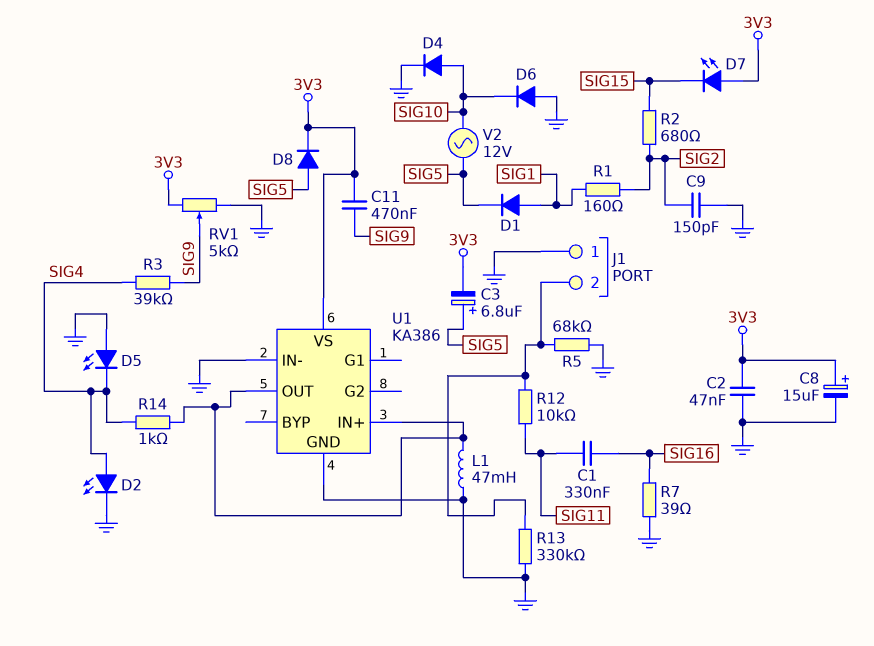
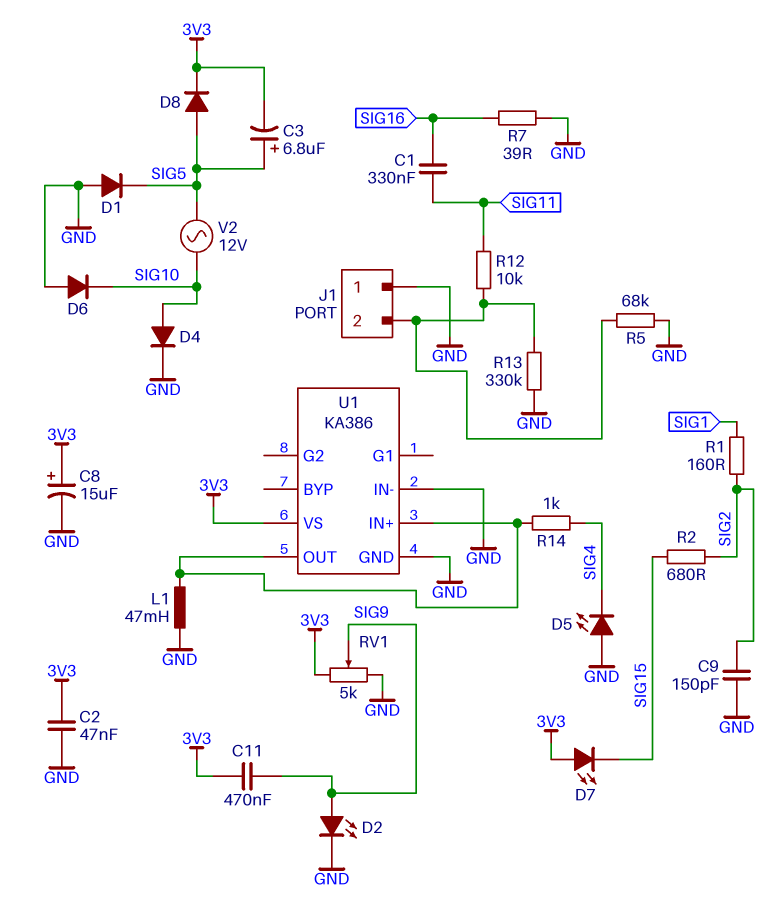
D1: diode (A SIG1, K SIG5) -> diode (A GND, K SIG5)
D2: LED (A SIG4, K GND) -> LED (A SIG9, K GND)
R3: 39k (SIG4, SIG9) -> none

